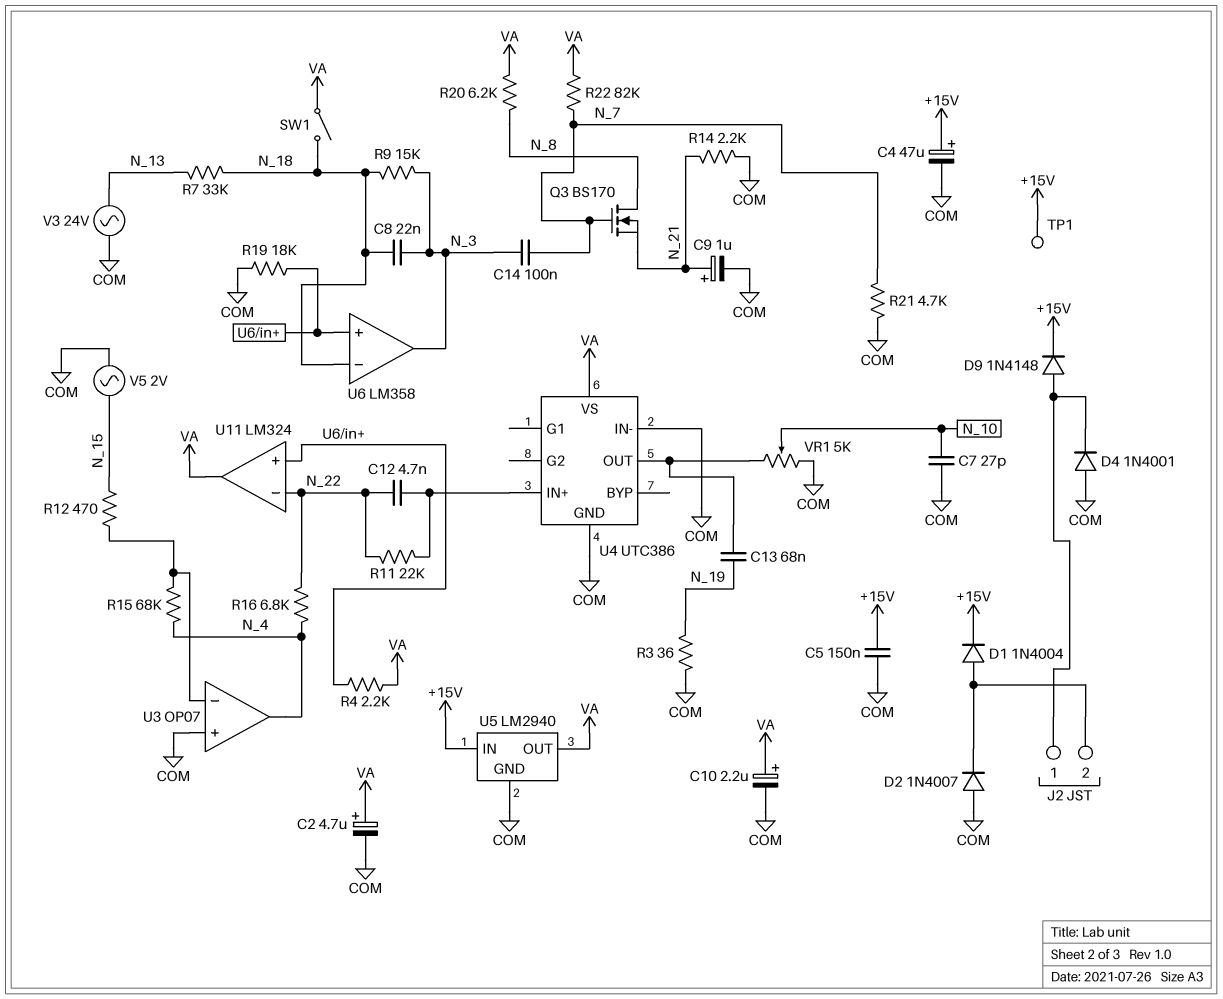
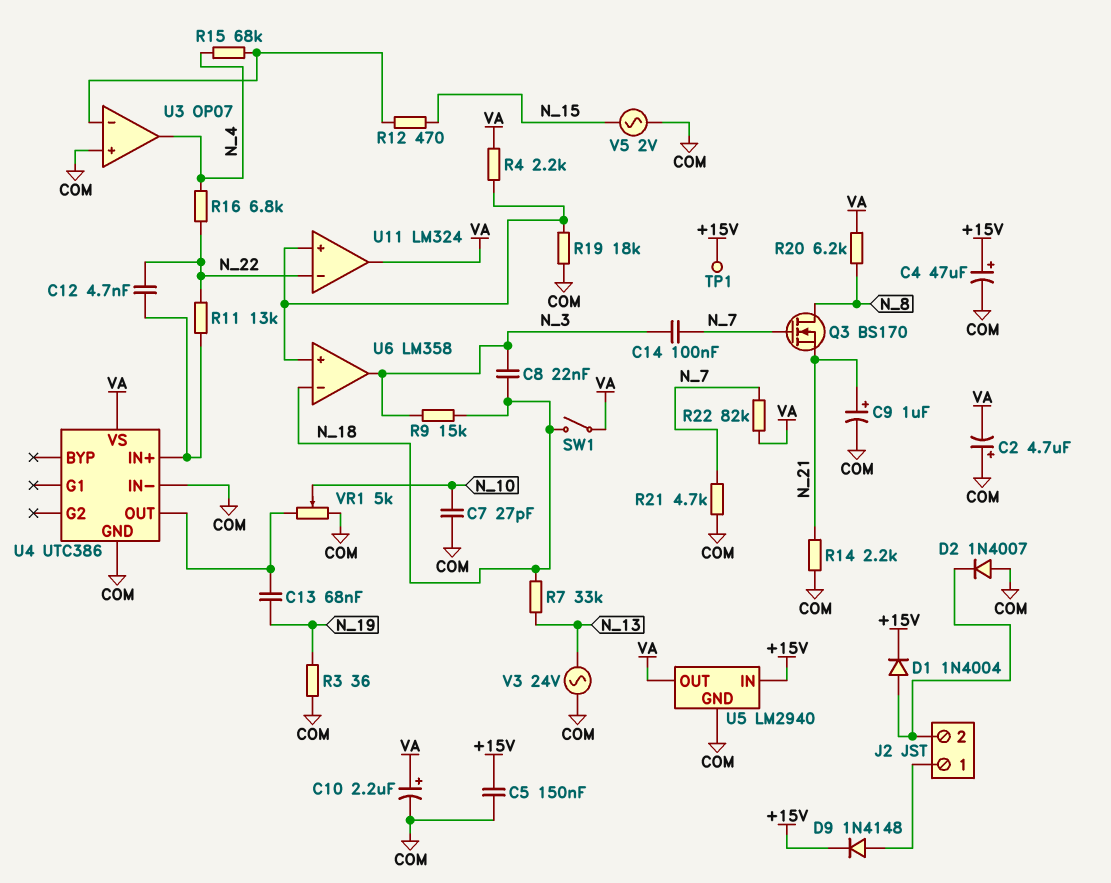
C2: 4.7uF (plus VA, minus COM) -> 4.7uF (plus COM, minus VA)
D4: diode 1N4001 (A COM, K J2/1) -> none
R11: 22k (N_22, U4/IN+) -> 13k (N_22, U4/IN+)

